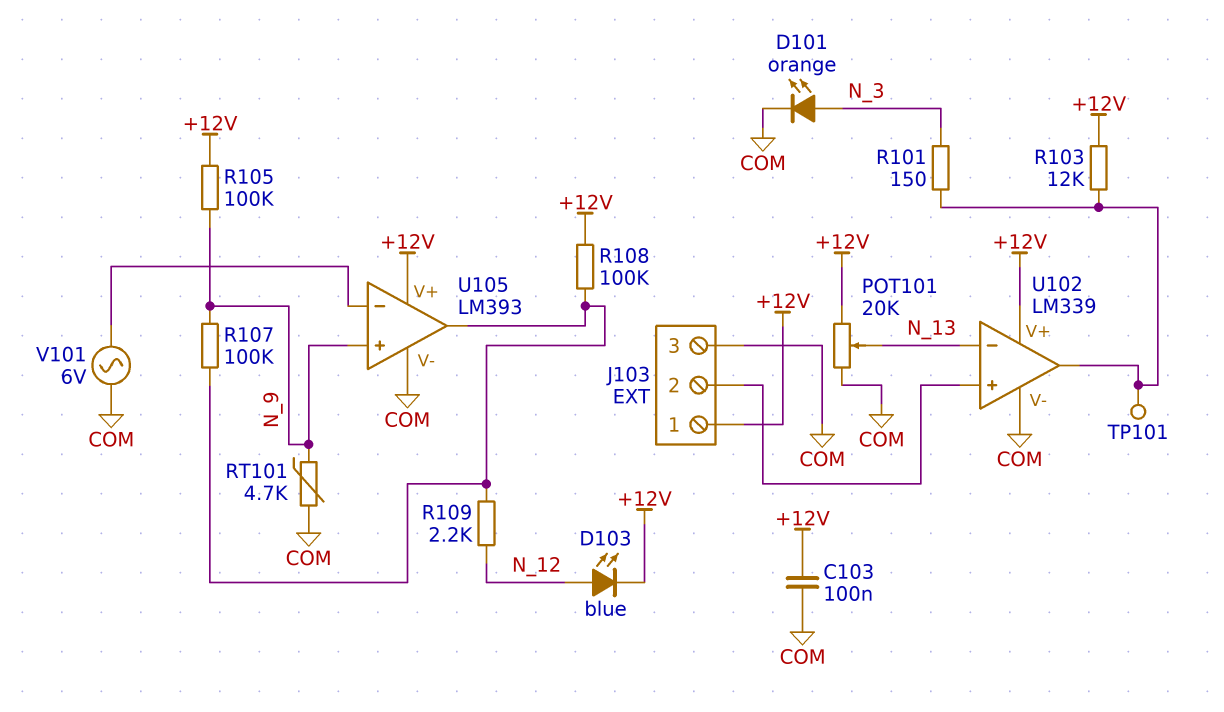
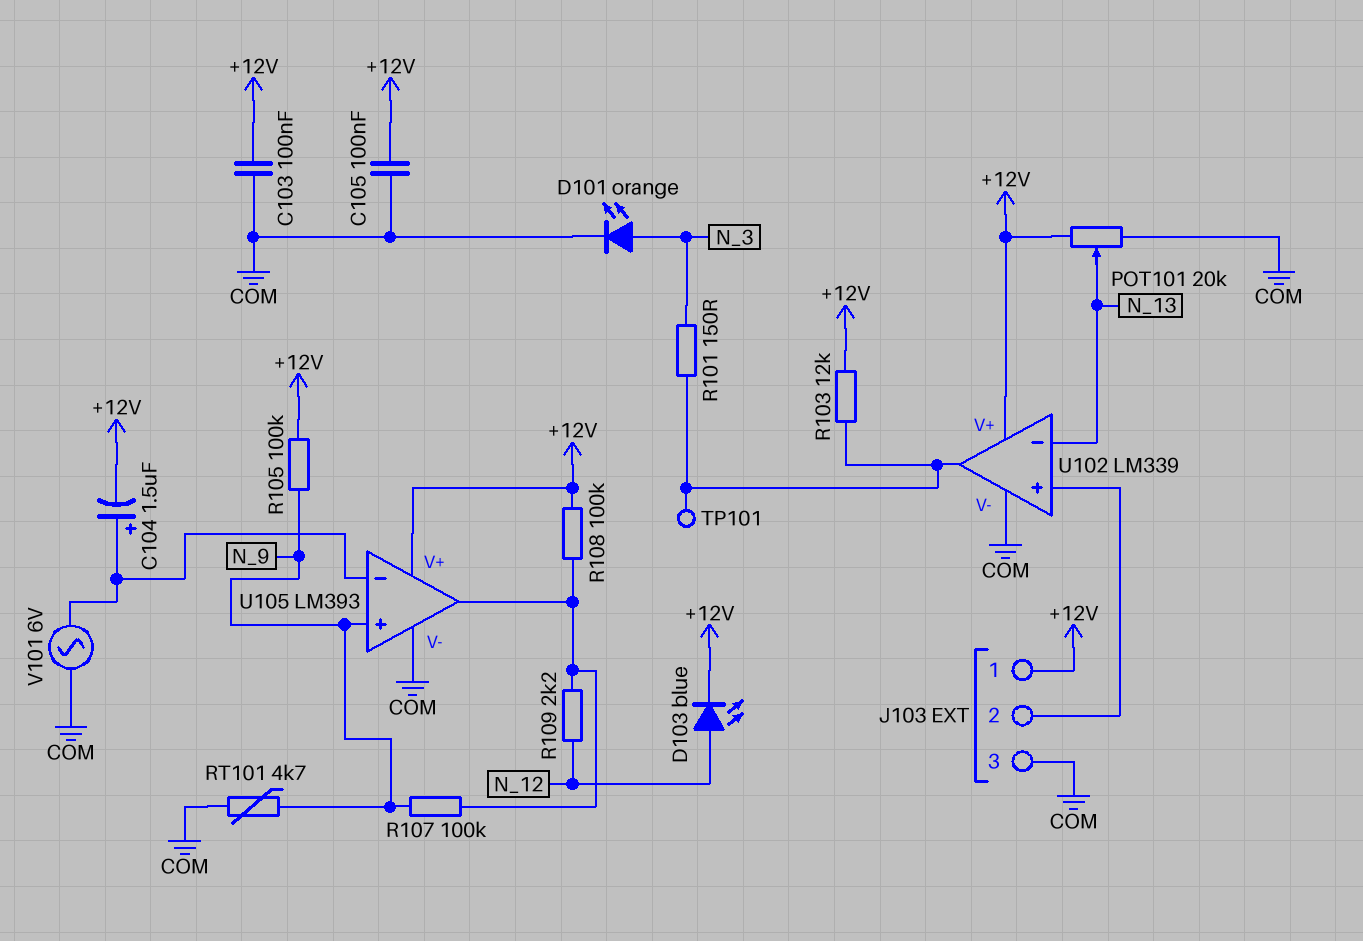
C104: none -> 1.5uF (plus U105/in-, minus +12V)
C105: none -> 100nF (+12V, COM)

